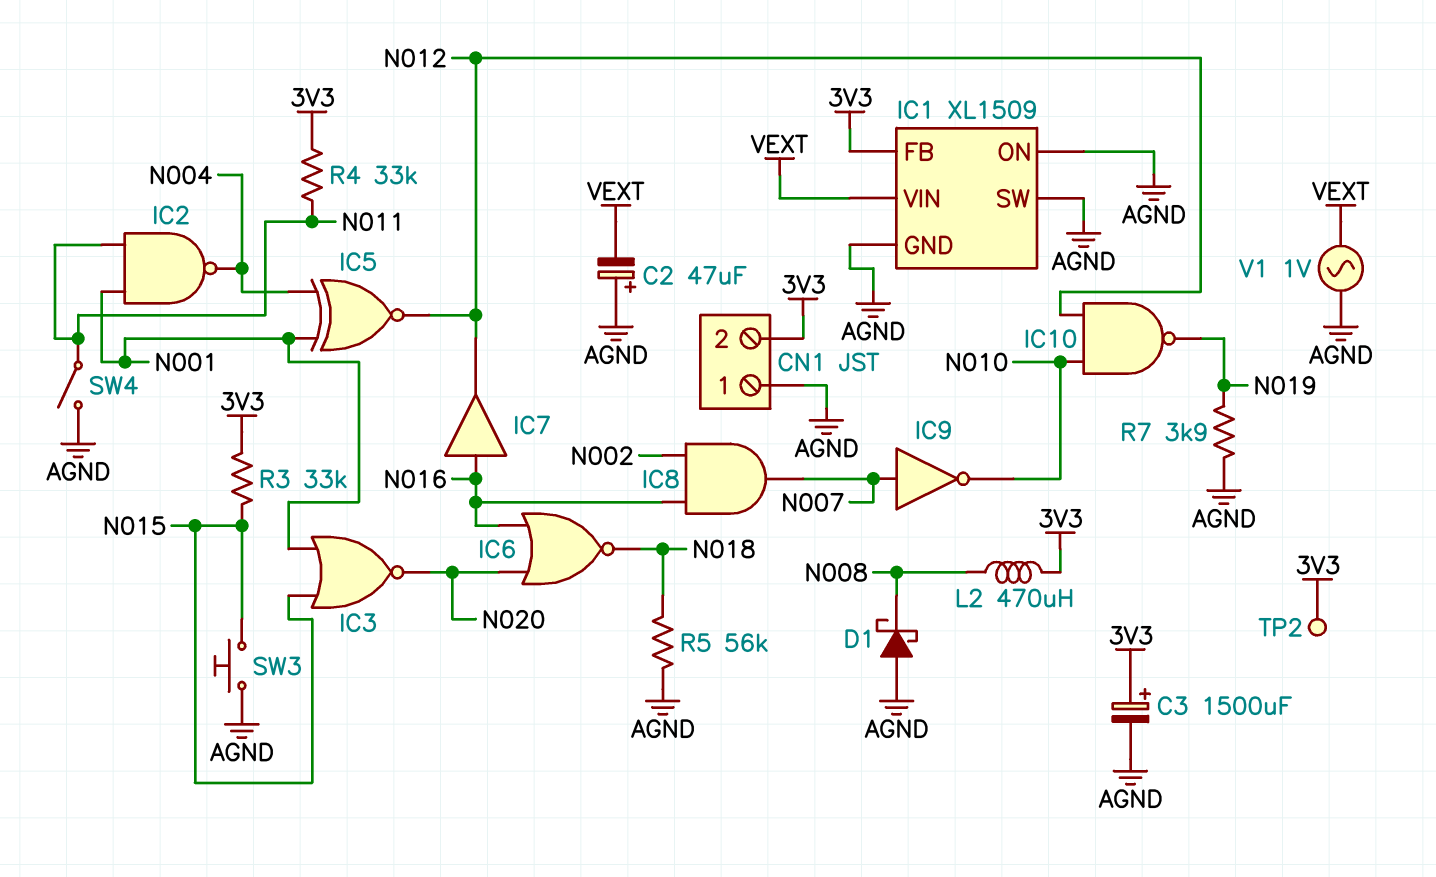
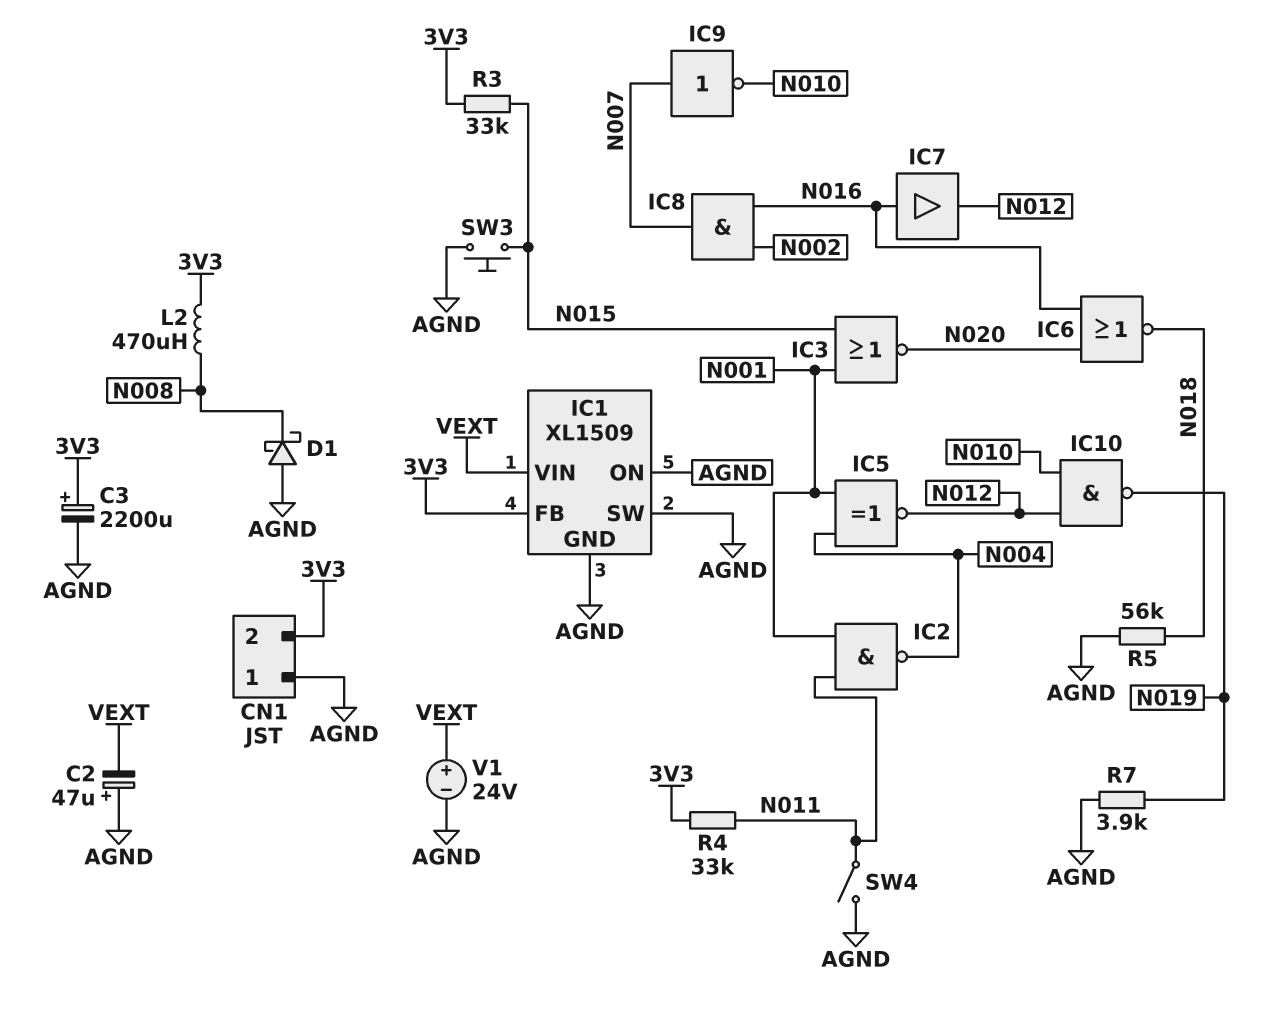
C3: 1500uF (plus 3V3, minus AGND) -> 2200uF (plus 3V3, minus AGND)
TP2: test point (3V3) -> none
V1: AC 1V (AGND, VEXT) -> 24V (plus VEXT, minus AGND)

